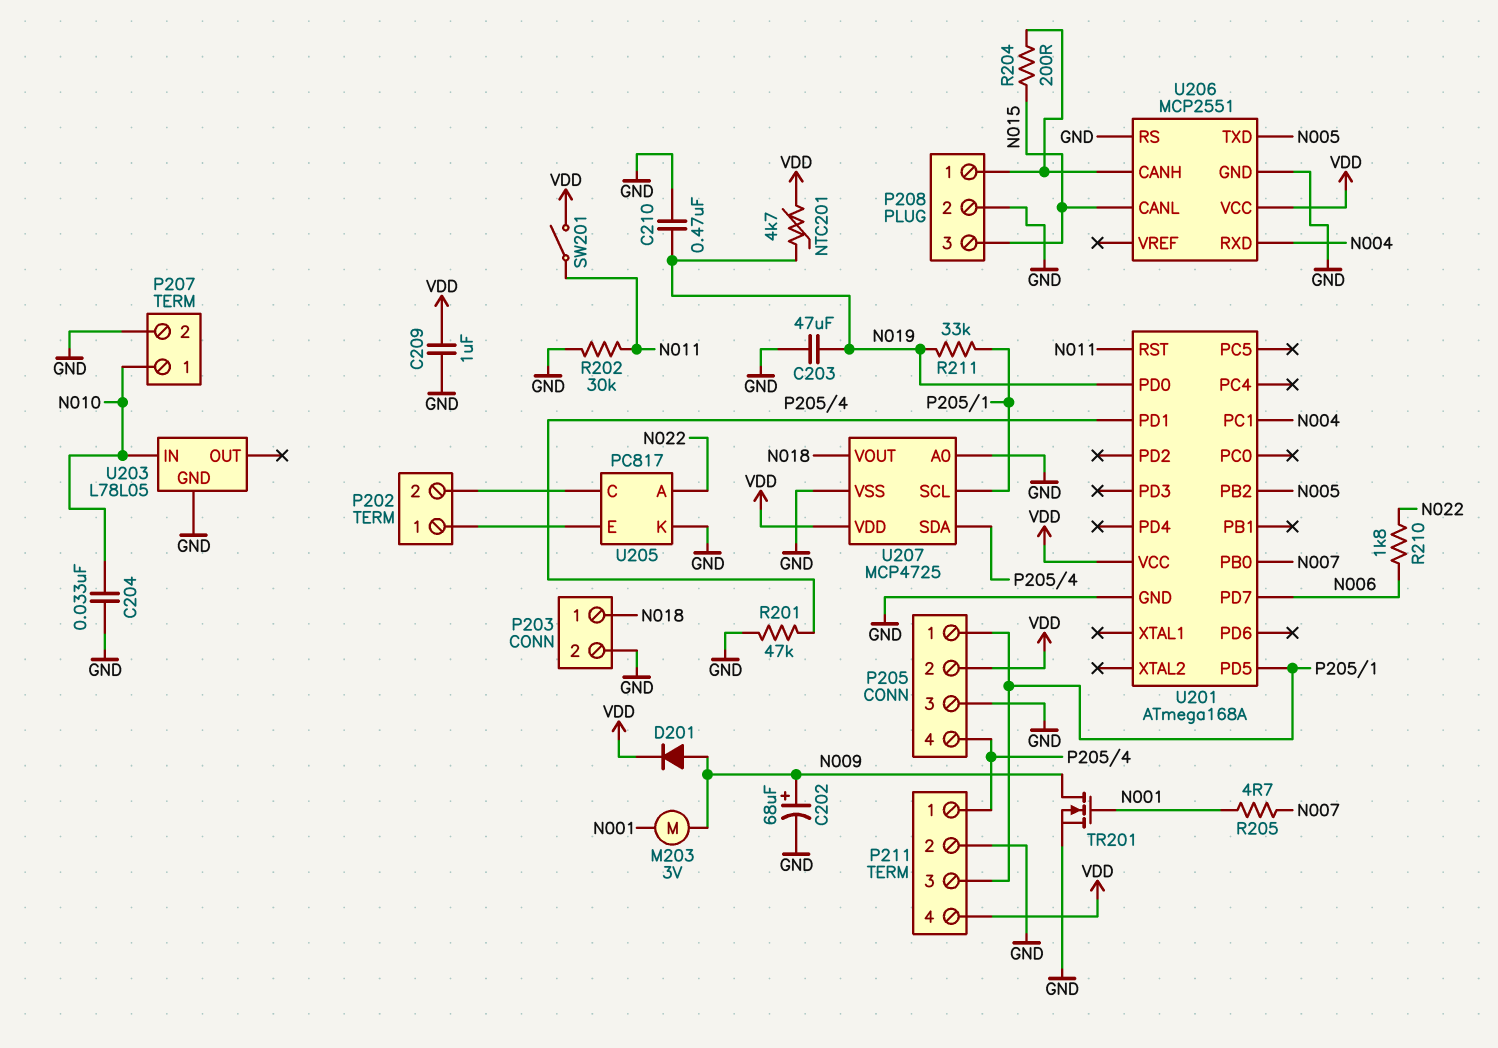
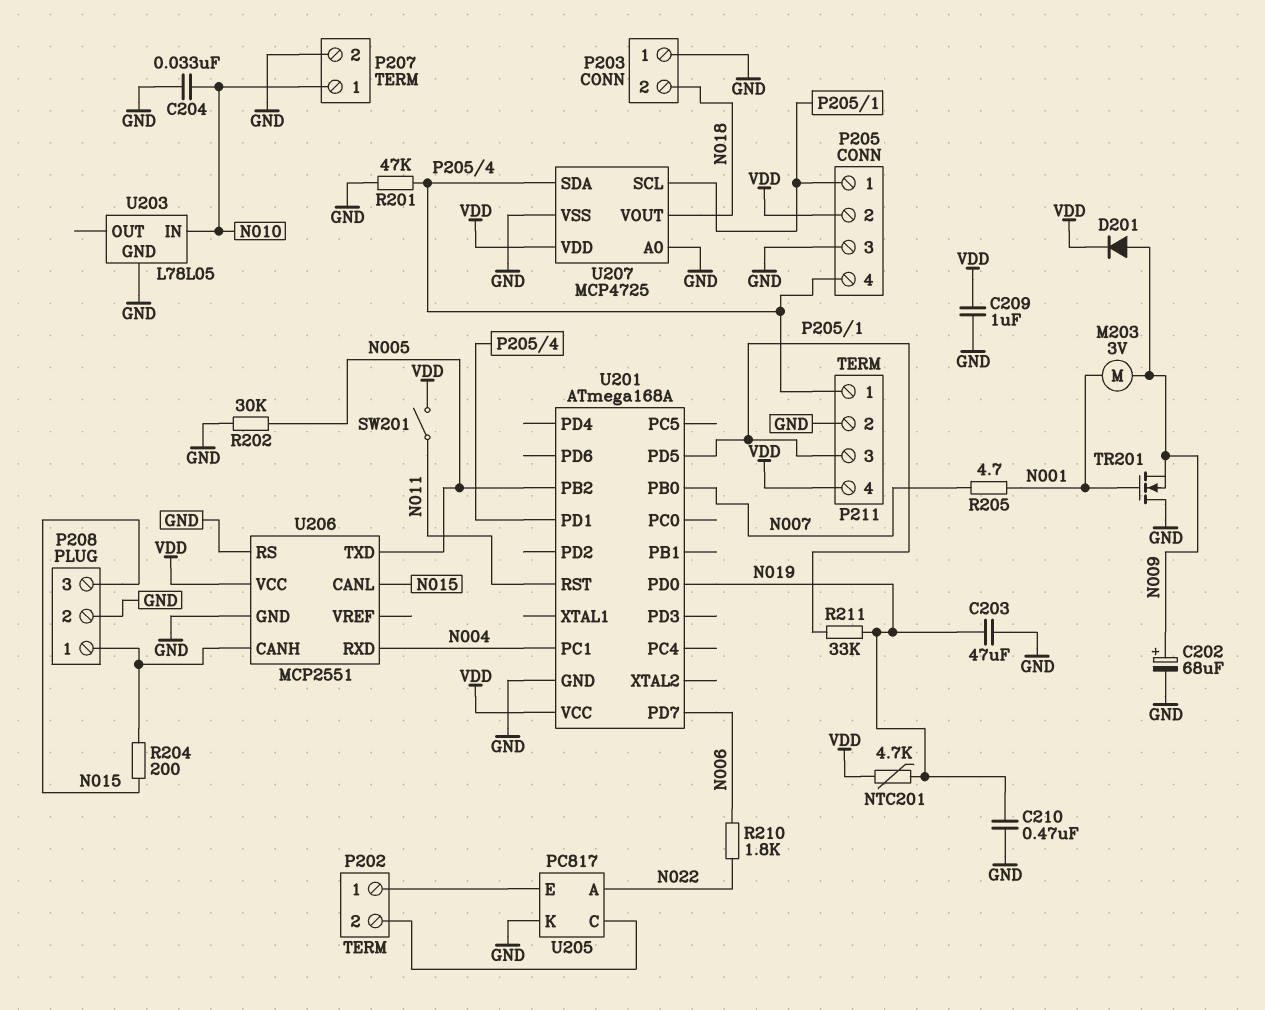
P203 pin 1: N018 -> GND
P203 pin 2: GND -> N018
R202: 30k (GND, N011) -> 30k (GND, N005)
TR201: NMOS (G N001, D N009, S GND) -> NMOS (G N001, D GND, S N009)

